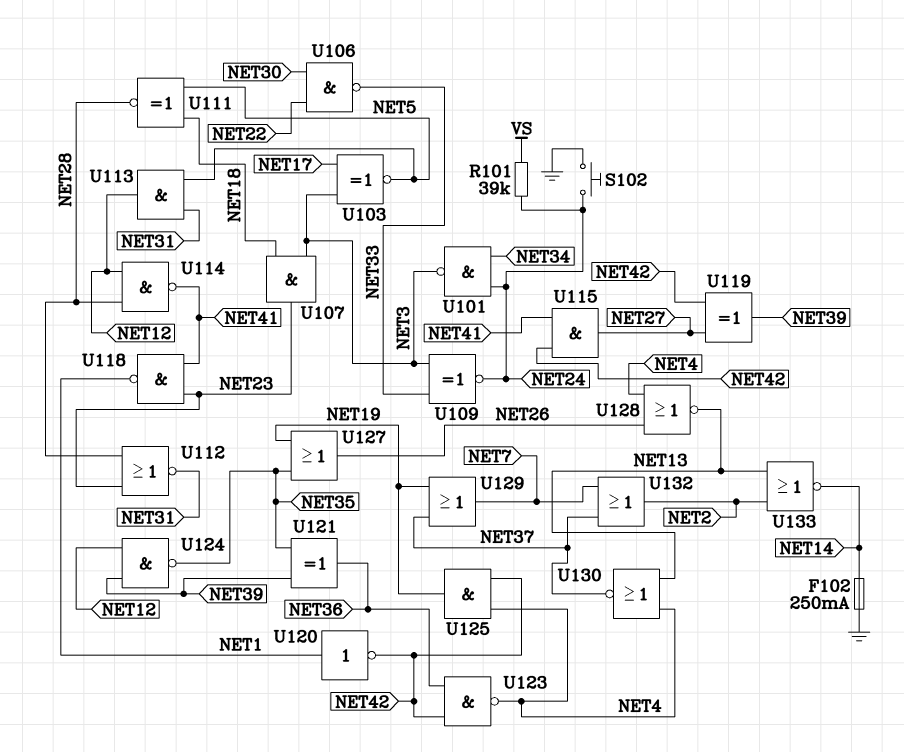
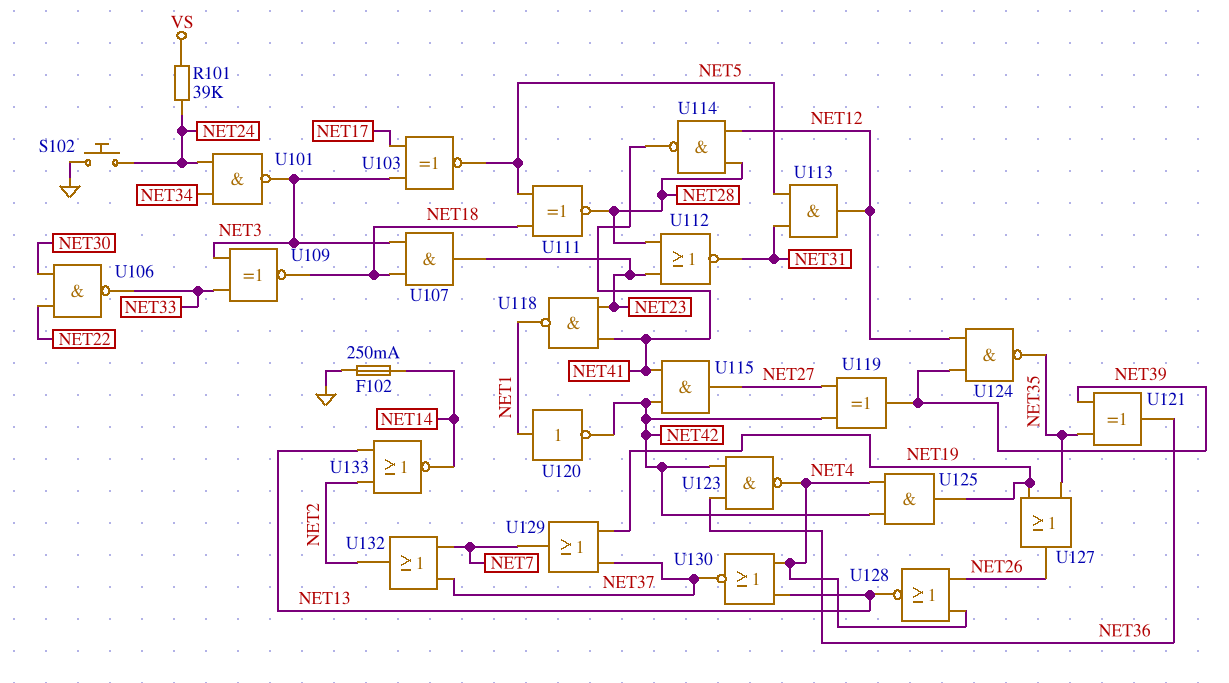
U109: XNOR (in NET3, in NET33, out NET24) -> XNOR (in NET3, in NET33, out NET18)

